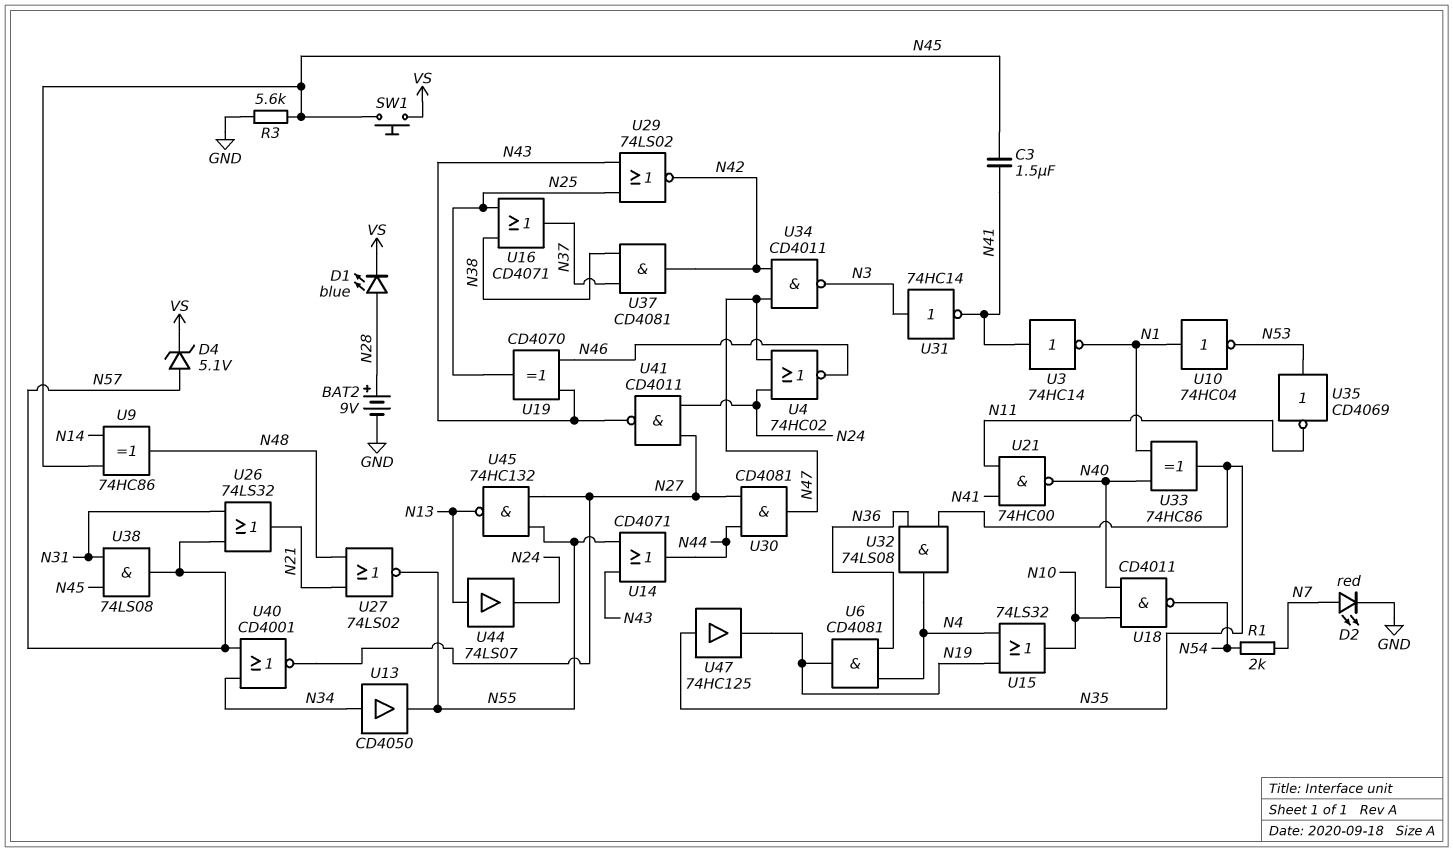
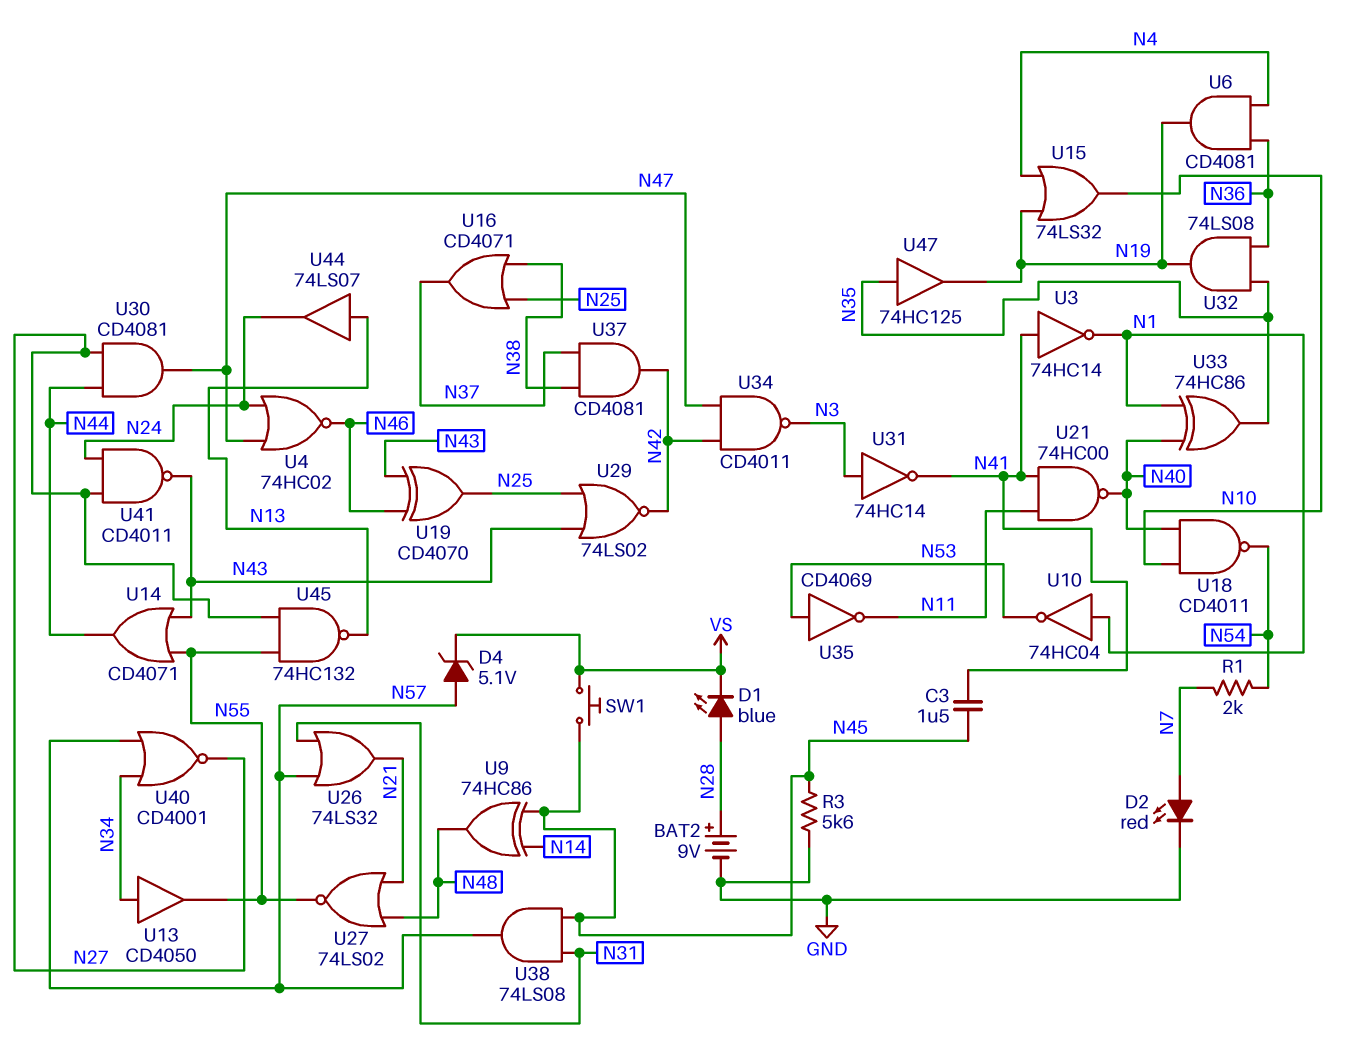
U32: AND 74LS08 (in N35, in N36, out N4) -> AND 74LS08 (in N35, in N36, out N19)

